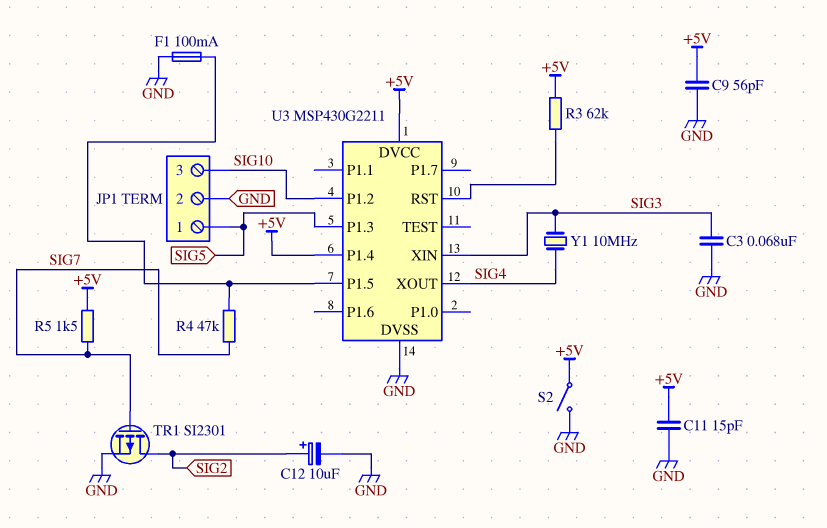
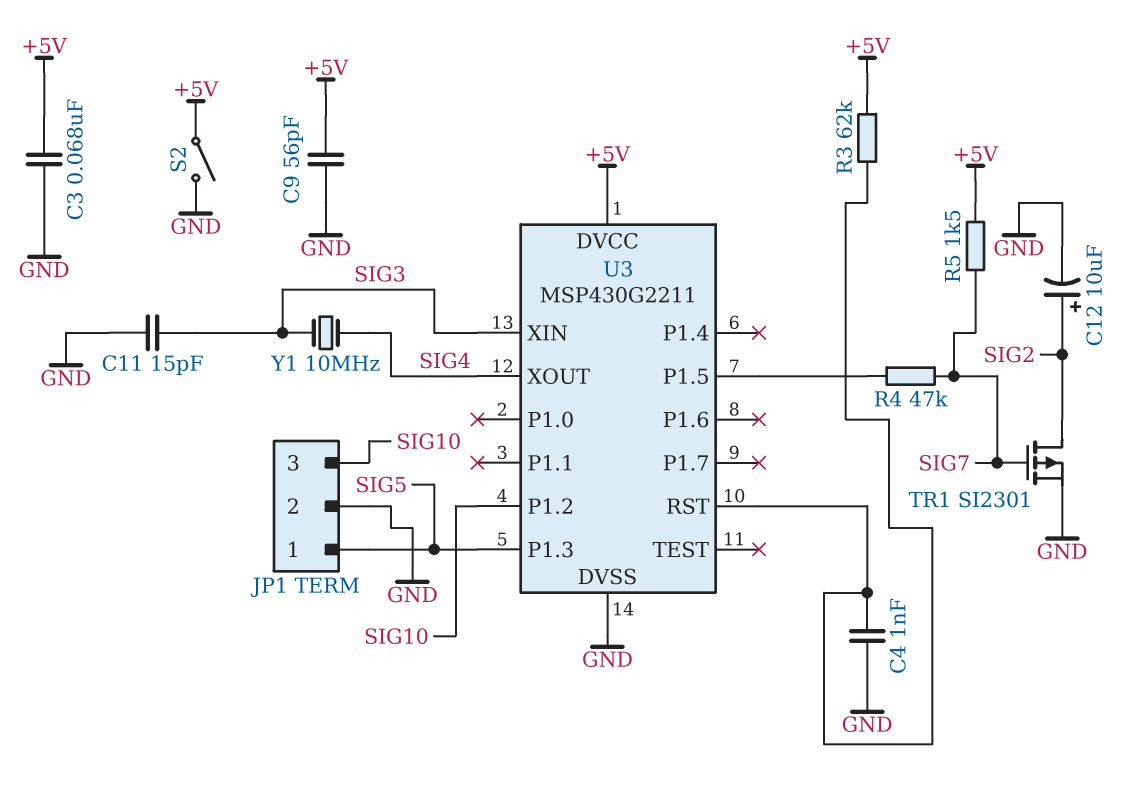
C3: 68nF (GND, SIG3) -> 68nF (+5V, GND)
C4: none -> 1nF (GND, U3/RST)
C11: 15pF (+5V, GND) -> 15pF (GND, SIG3)
F1: 100mA (GND, U3/P1.5) -> none
U3 pin P1.4: +5V -> none

